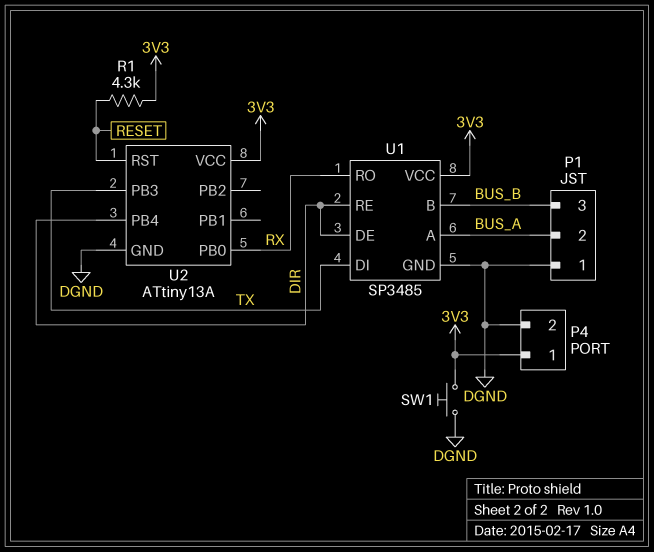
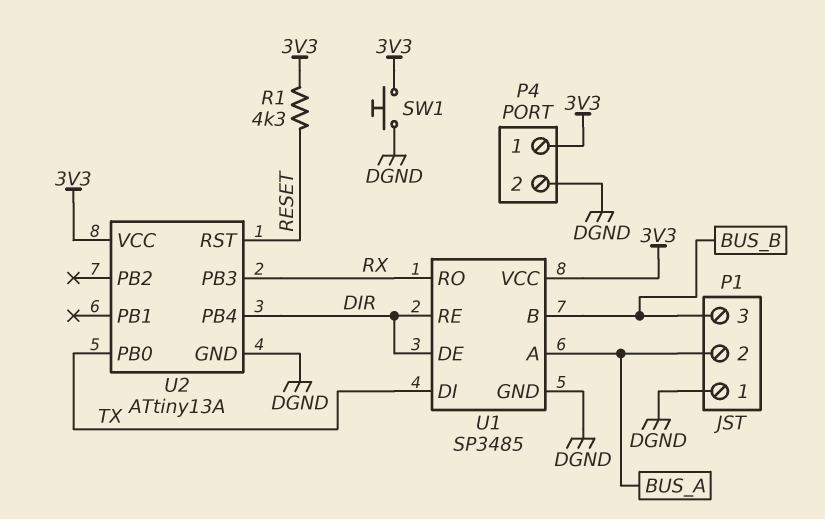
U2 pin PB0: RX -> TX
U2 pin PB3: TX -> RX

